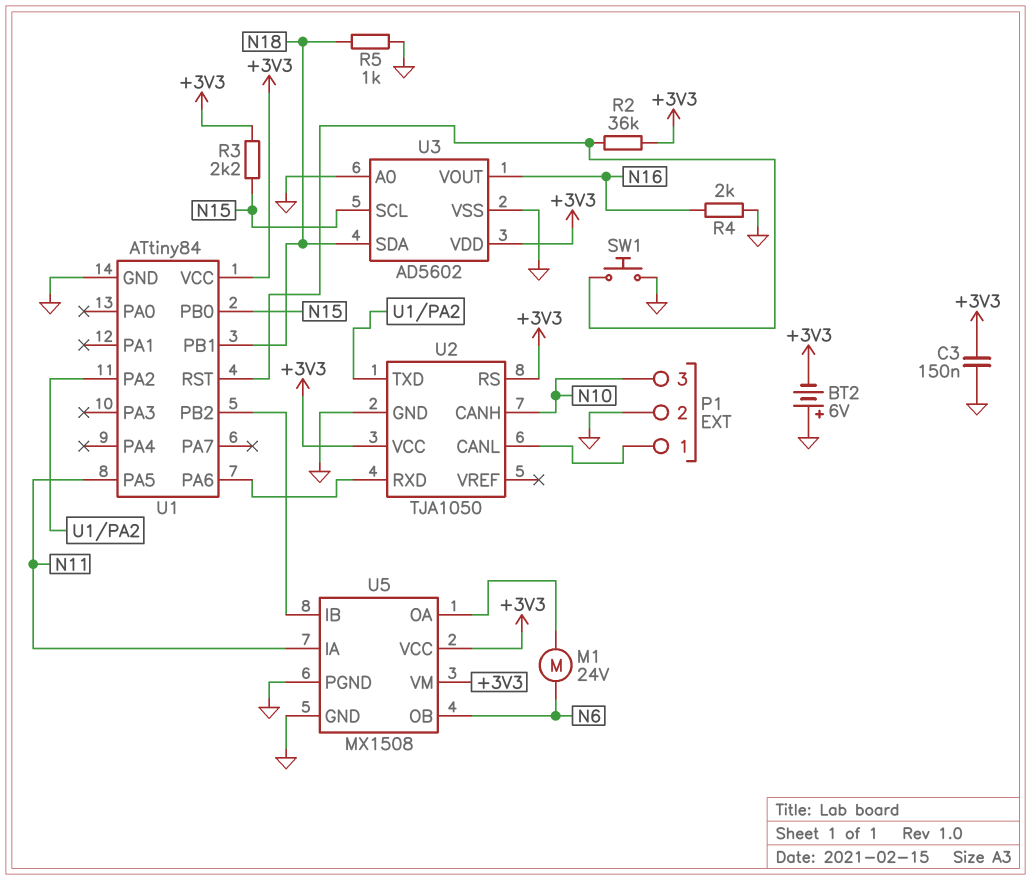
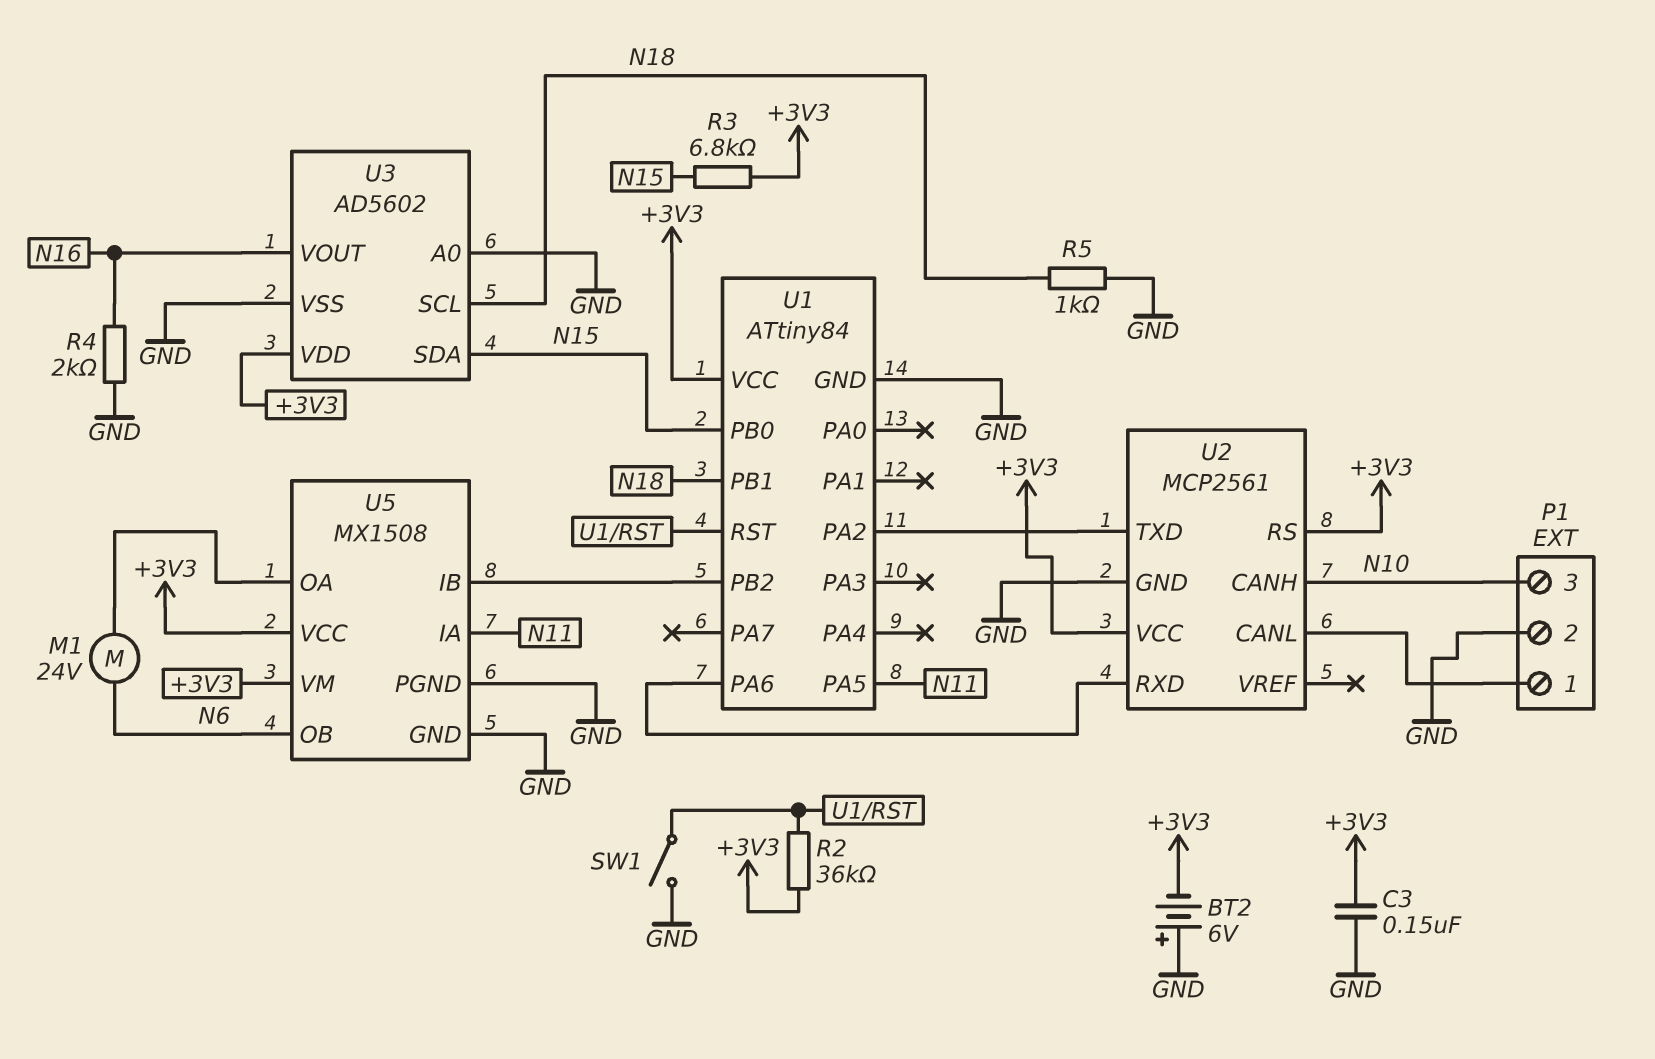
R3: 2.2k (+3V3, N15) -> 6.8k (+3V3, N15)
SW1: button (GND, U1/RST) -> switch (GND, U1/RST)
U2: TJA1050 -> MCP2561
U3 pin SCL: N15 -> N18
U3 pin SDA: N18 -> N15

